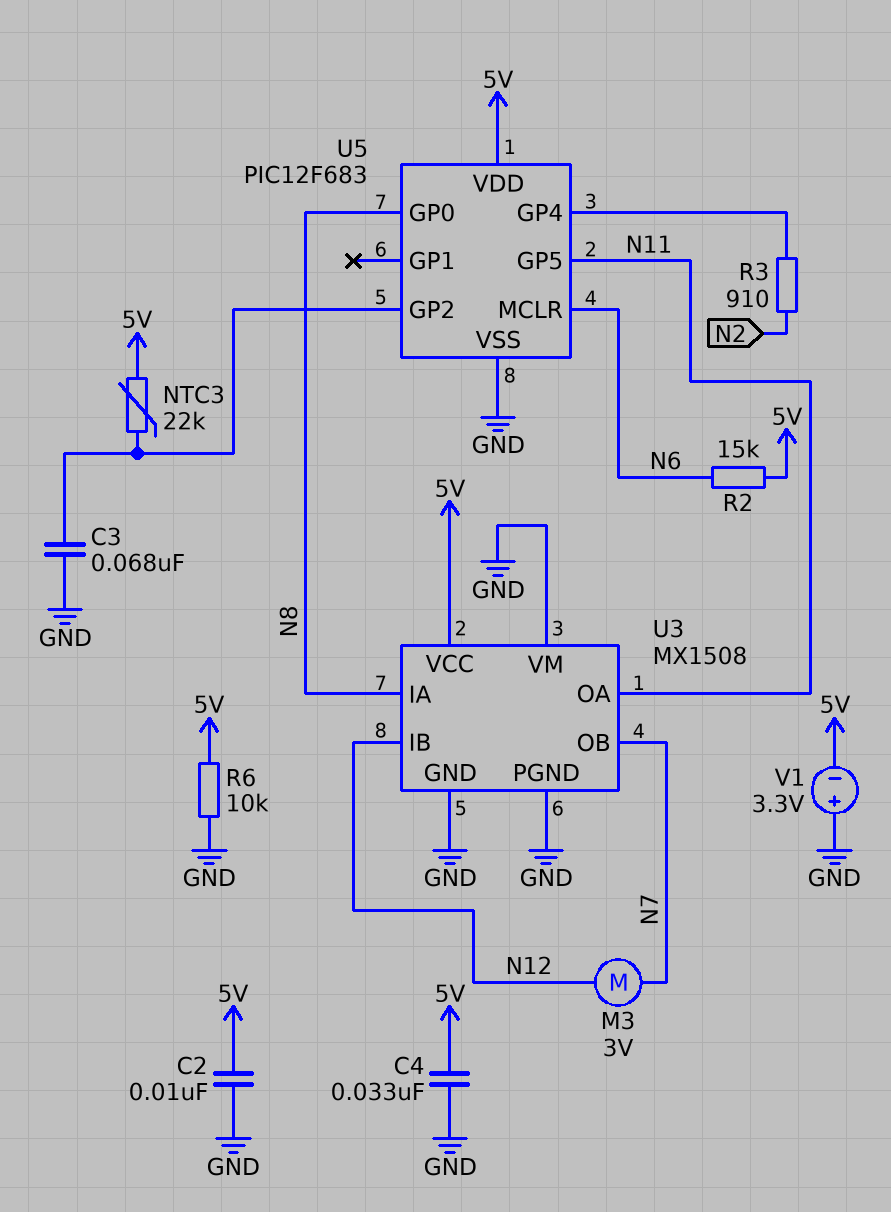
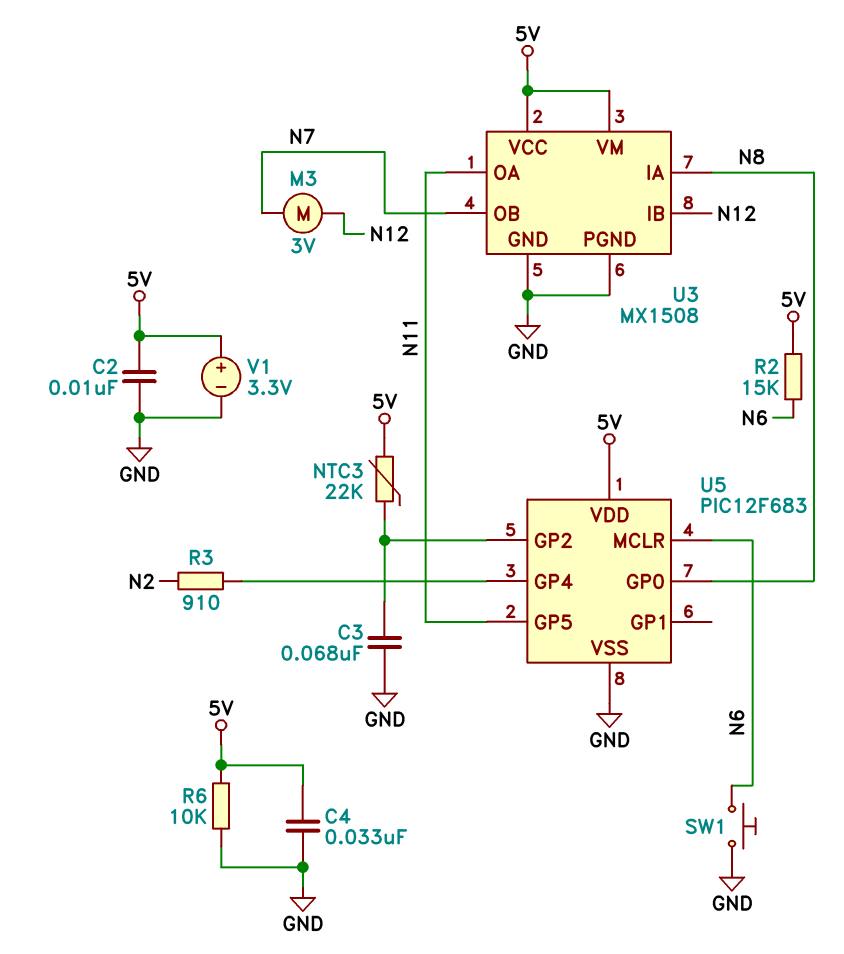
SW1: none -> button (GND, N6)
U3 pin VM: GND -> 5V
V1: 3.3V (plus GND, minus 5V) -> 3.3V (plus 5V, minus GND)

